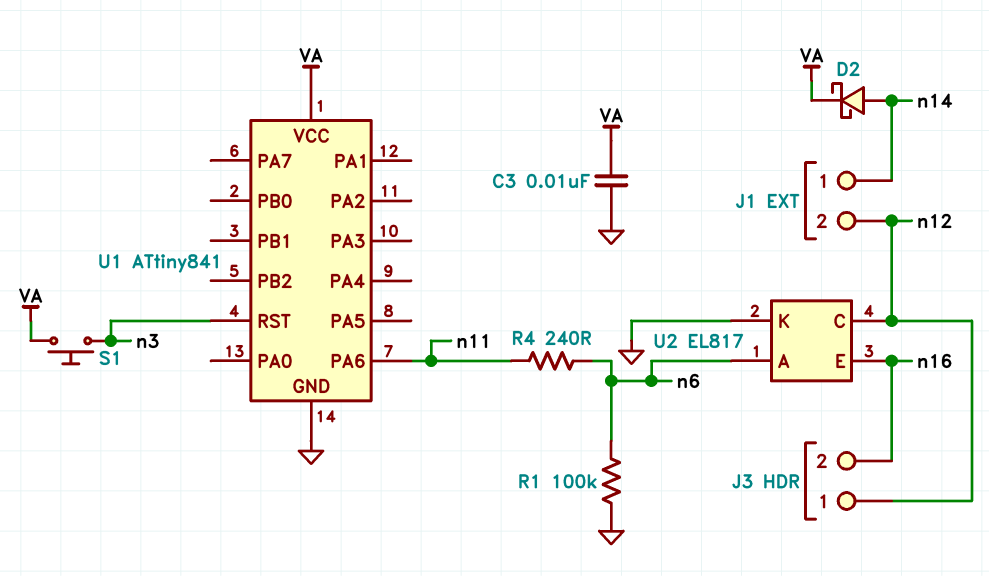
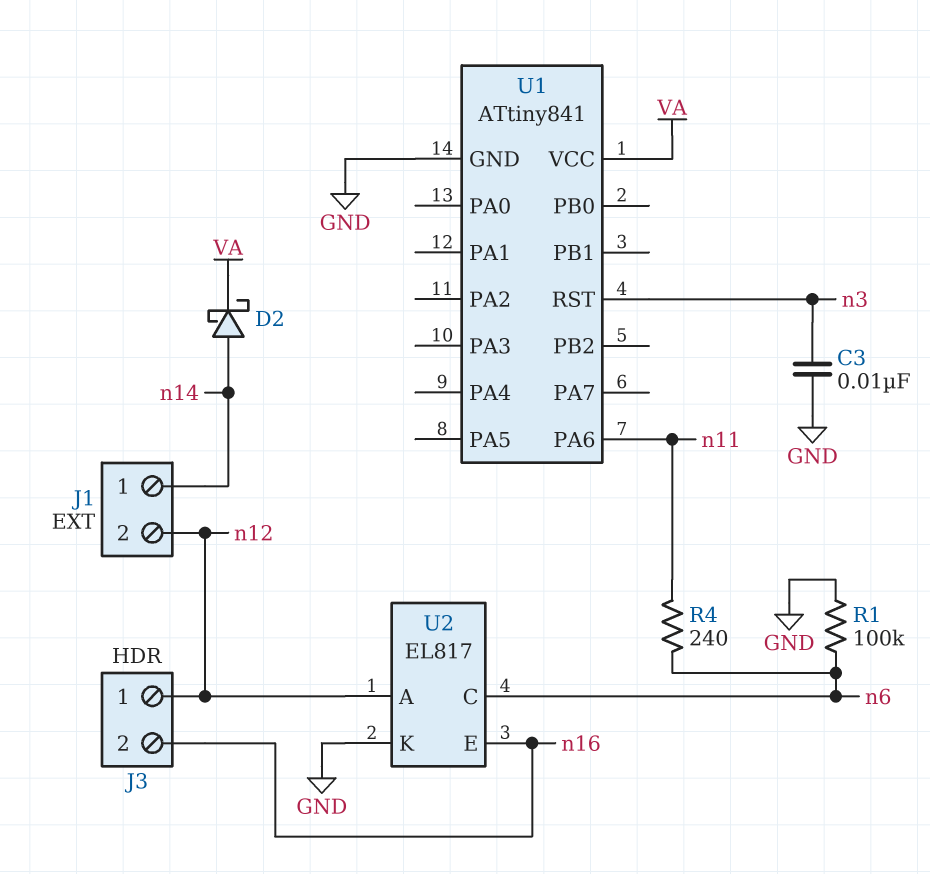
C3: 10nF (GND, VA) -> 10nF (GND, n3)
S1: button (VA, n3) -> none
U2 pin A: n6 -> n12
U2 pin C: n12 -> n6

